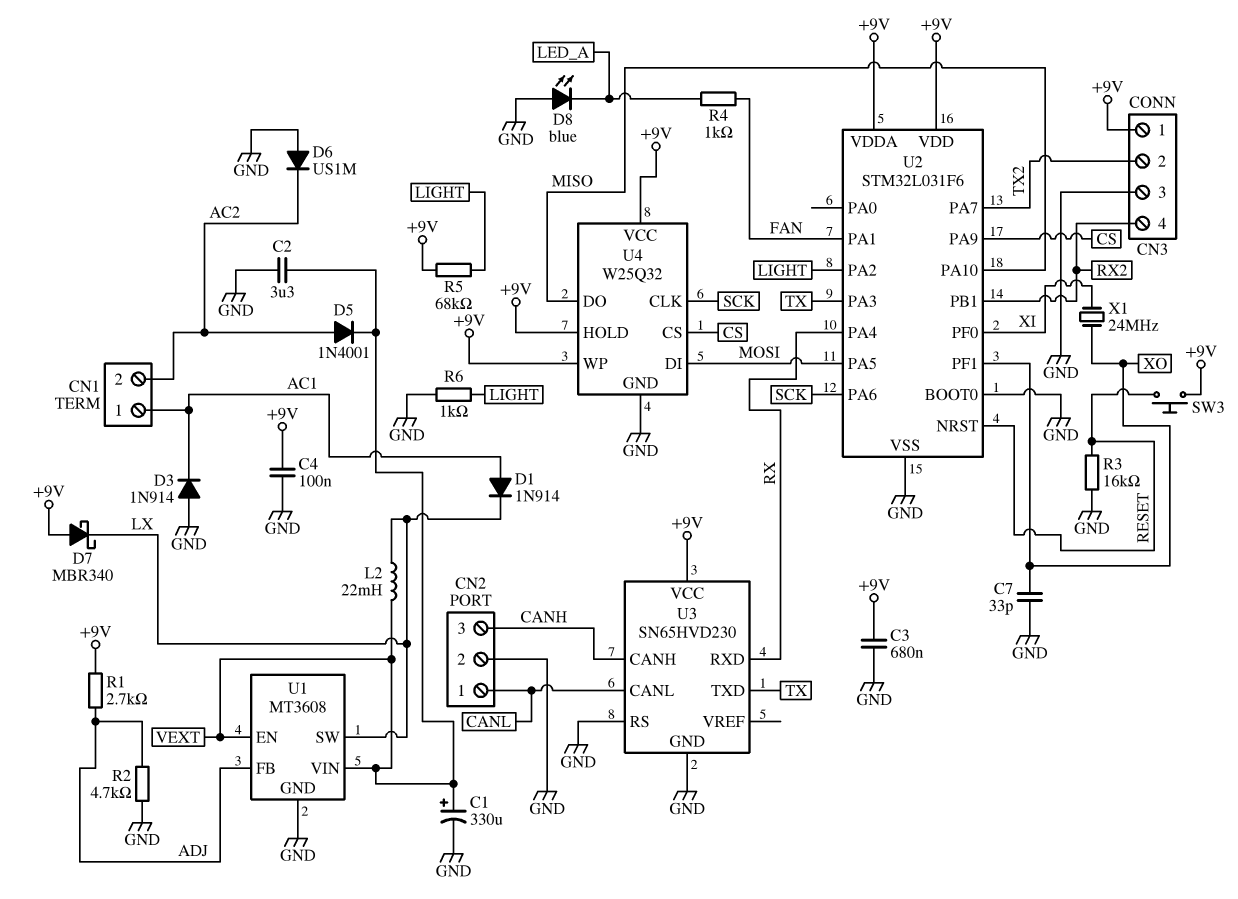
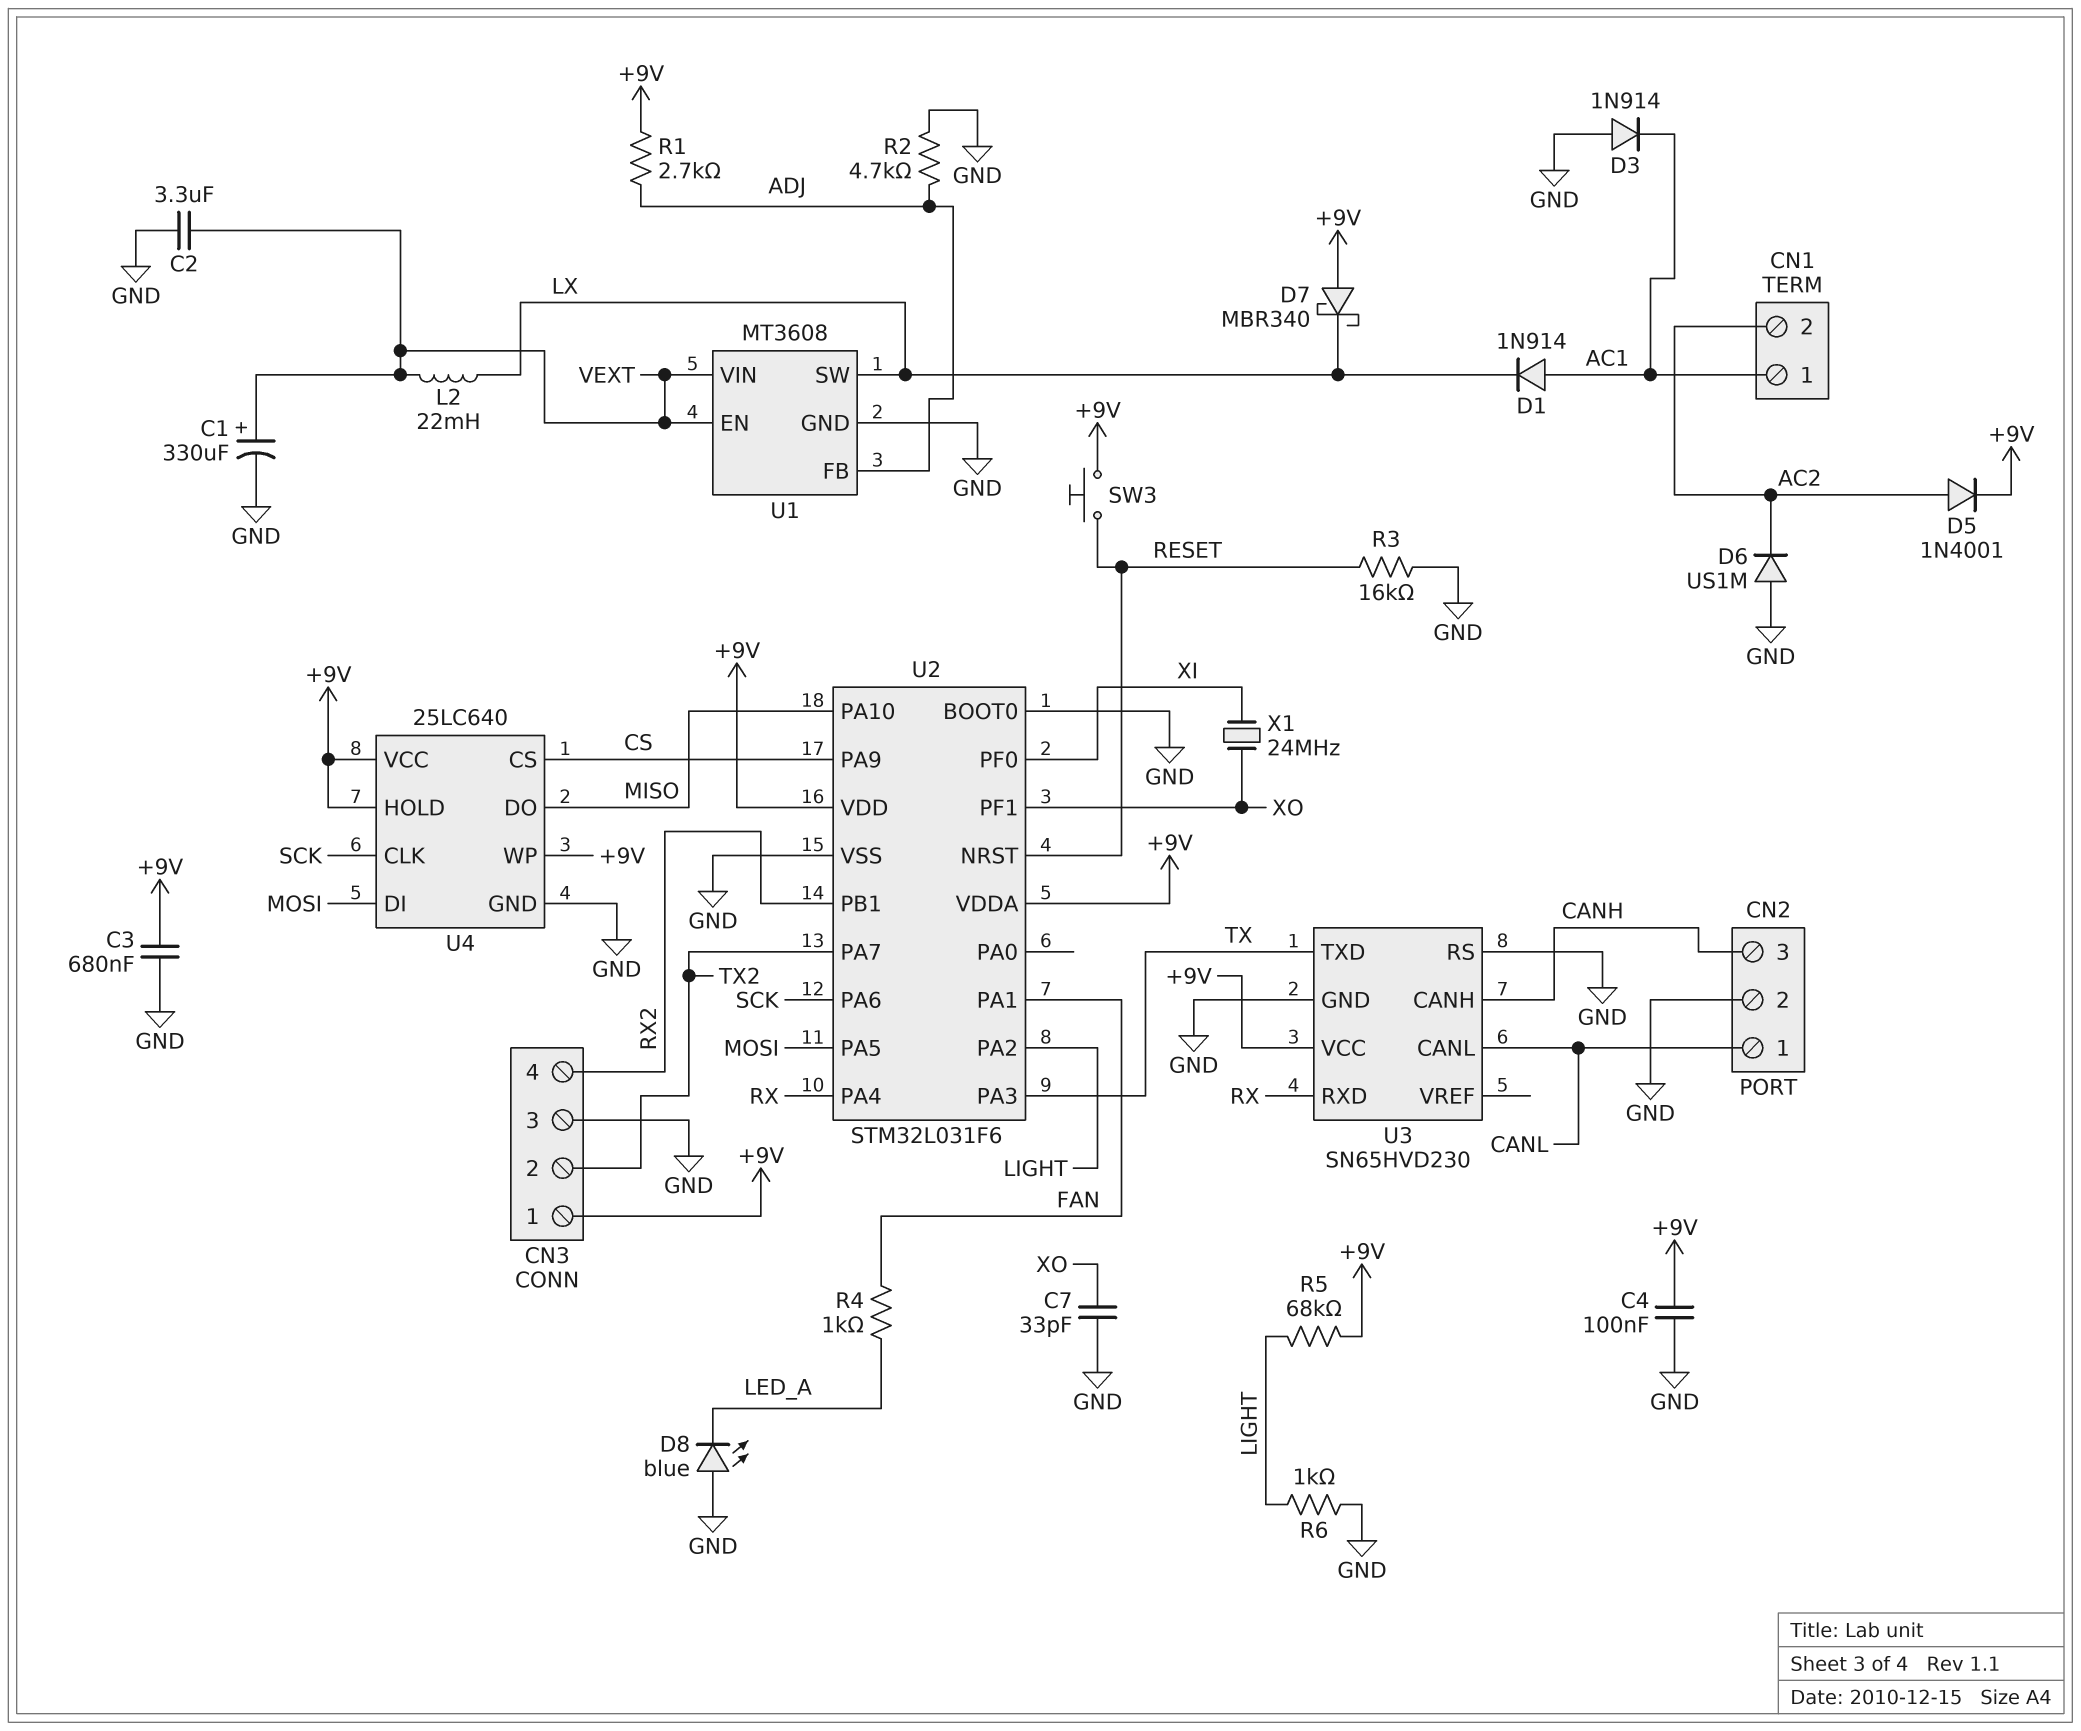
D5: diode 1N4001 (A AC2, K VEXT) -> diode 1N4001 (A AC2, K +9V)
U4: W25Q32 -> 25LC640

